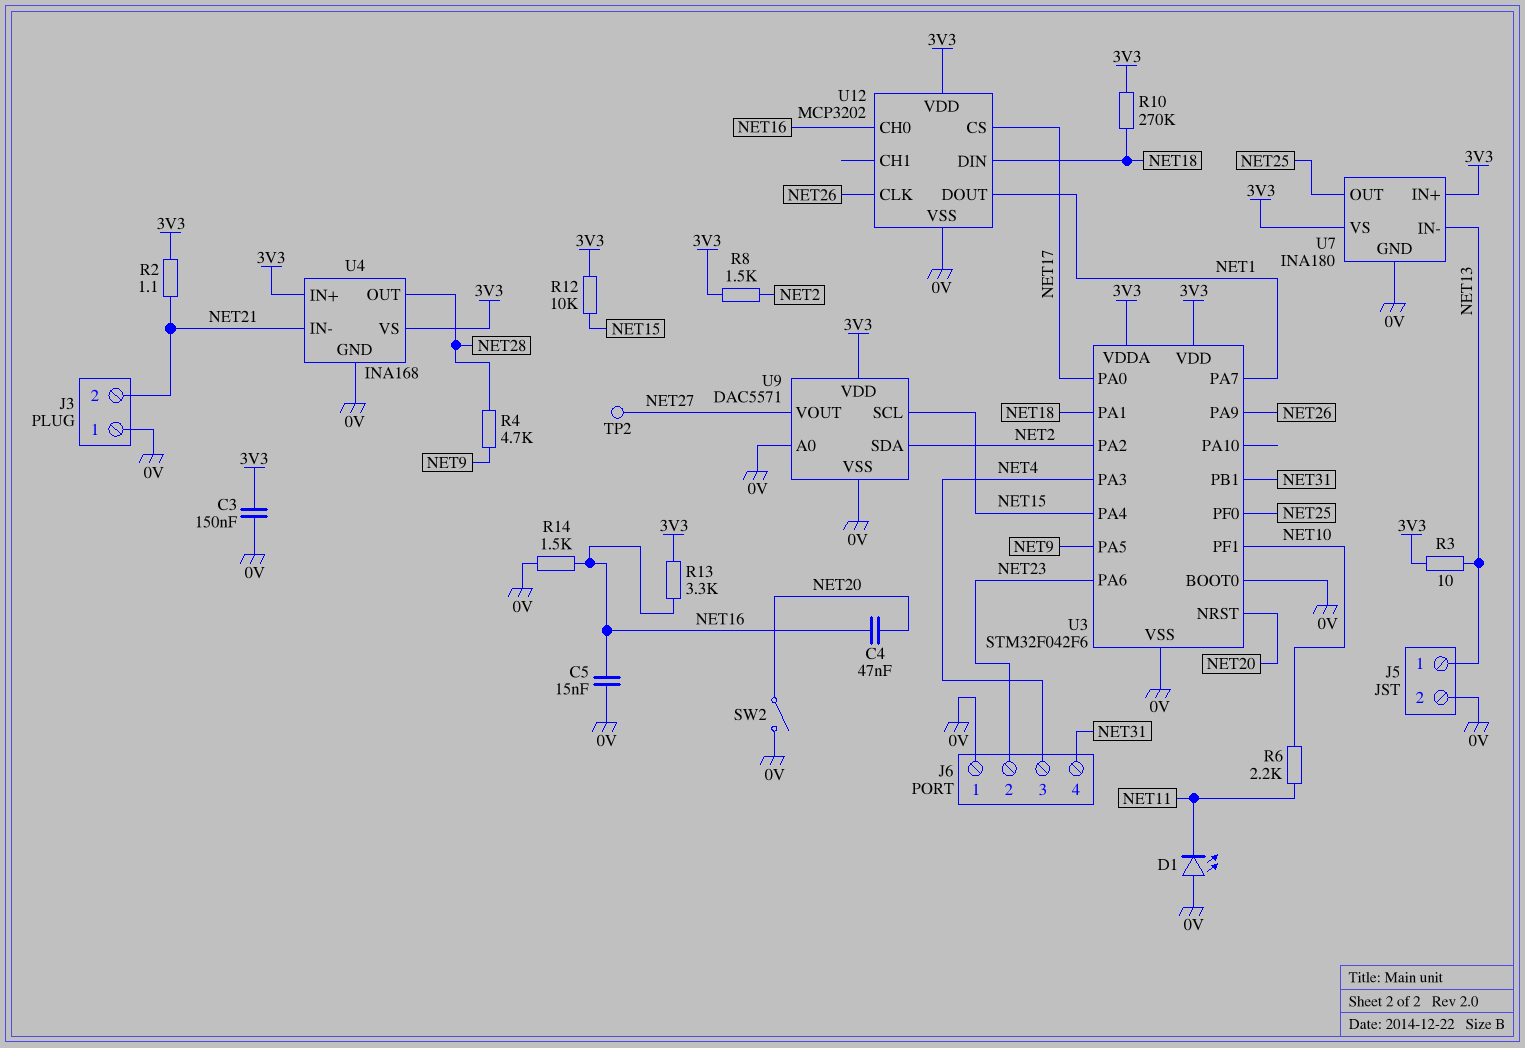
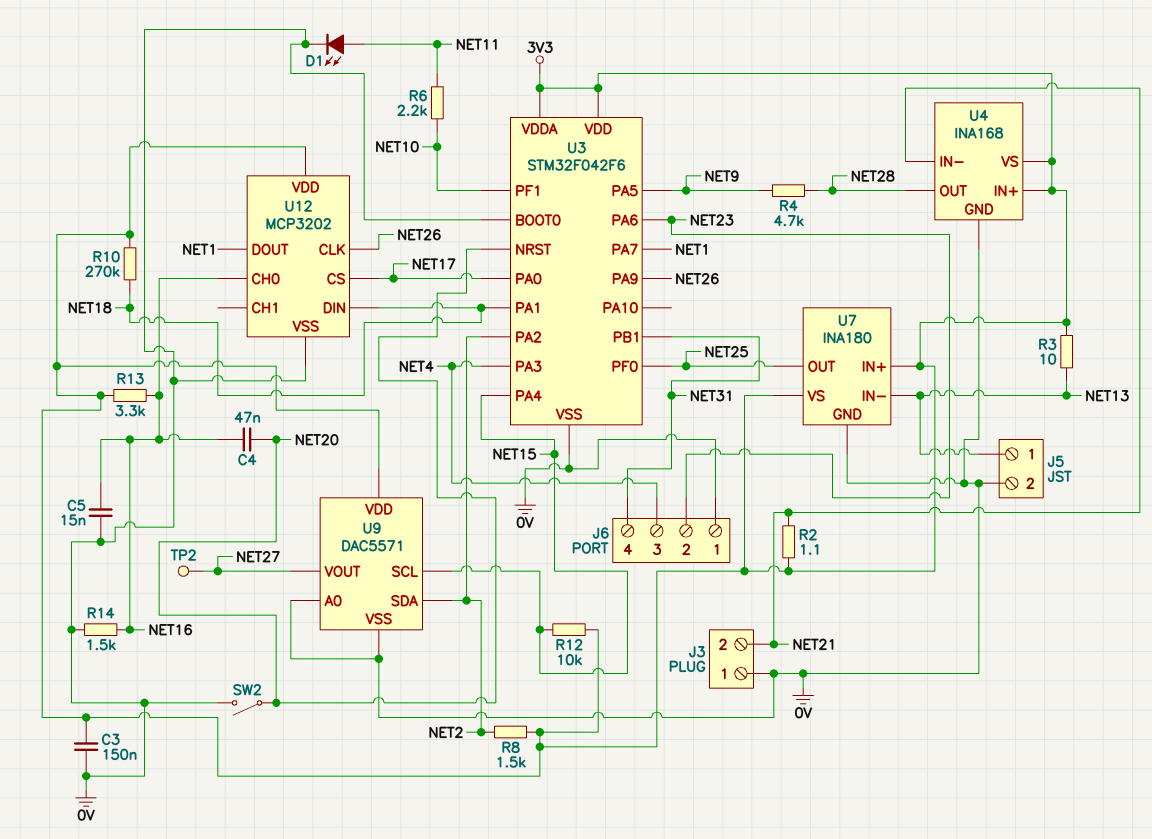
D1: LED (A 0V, K NET11) -> LED (A NET11, K 0V)

